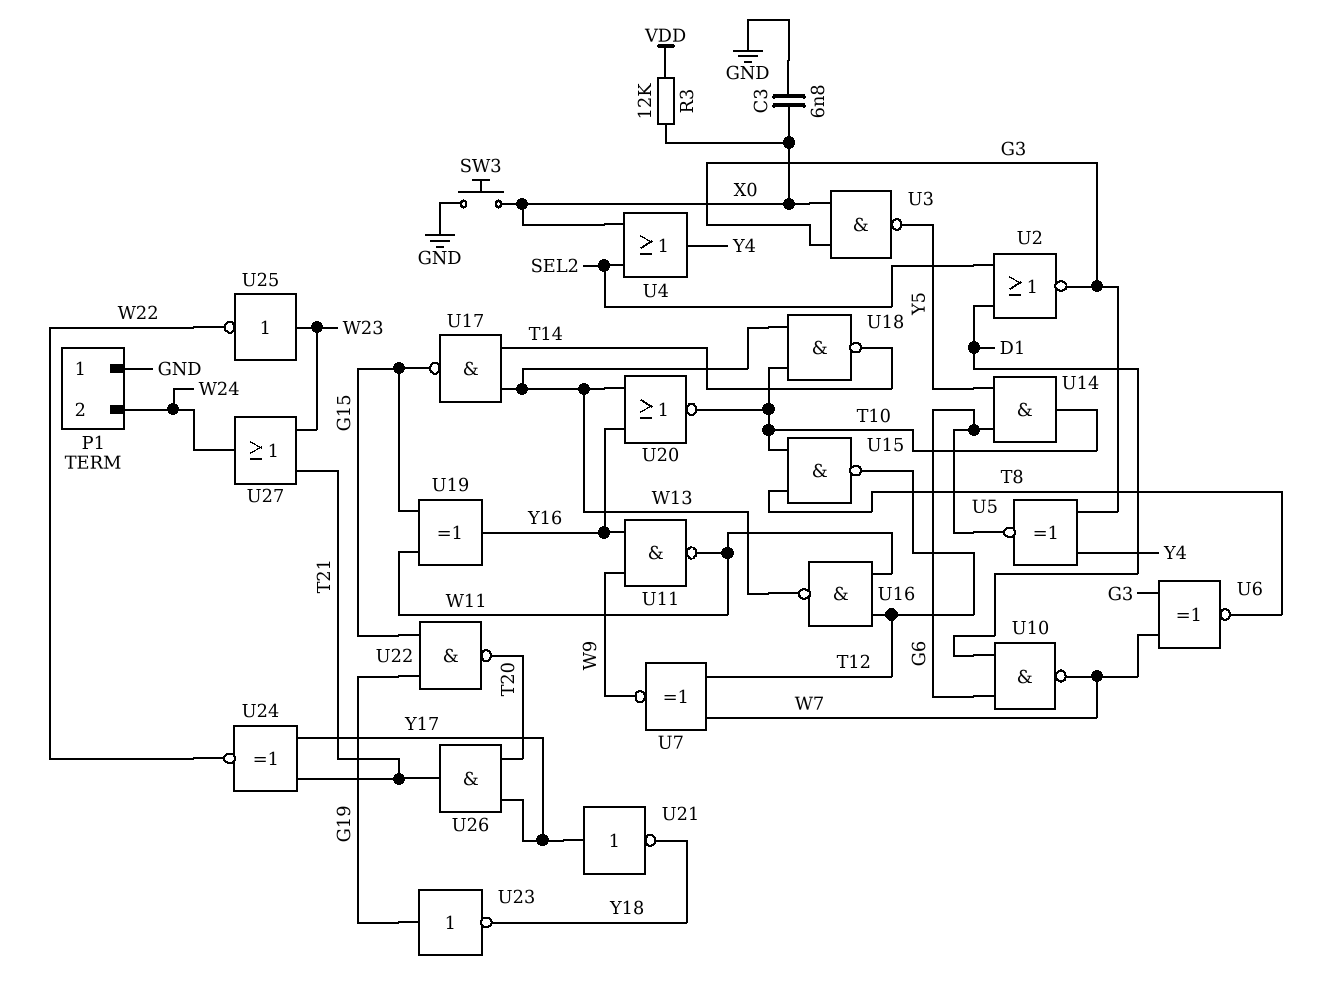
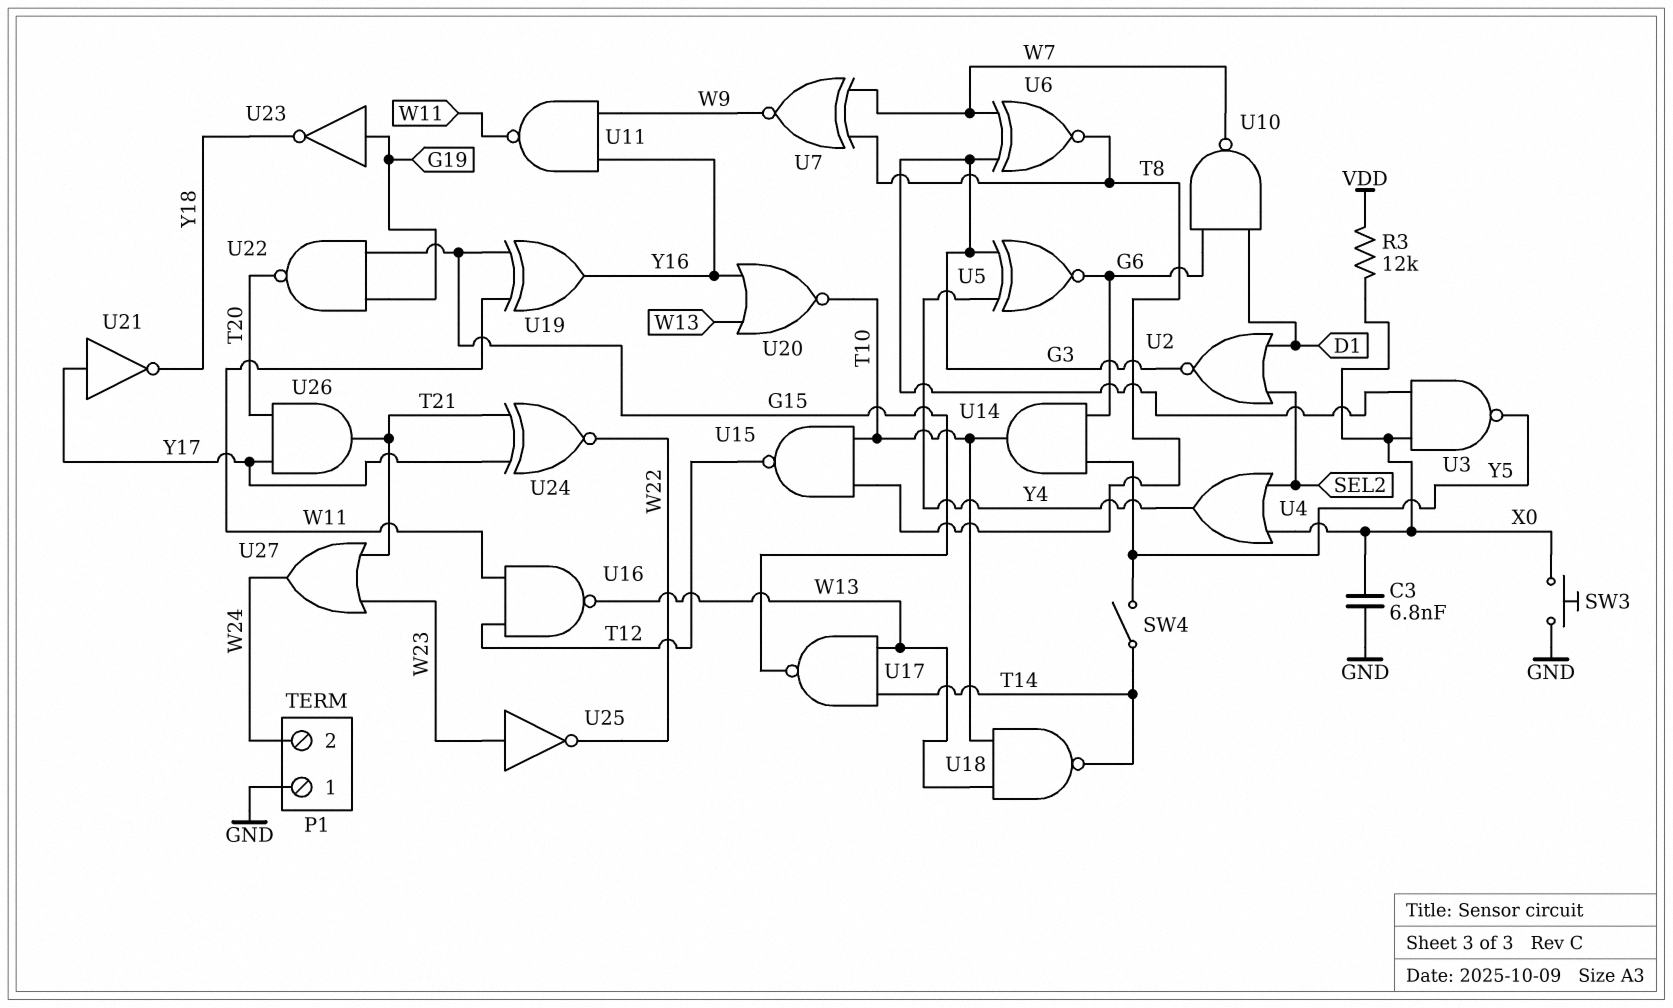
SW4: none -> switch (T14, Y5)
U7: XNOR (in T12, in W7, out W9) -> XNOR (in T8, in W7, out W9)

